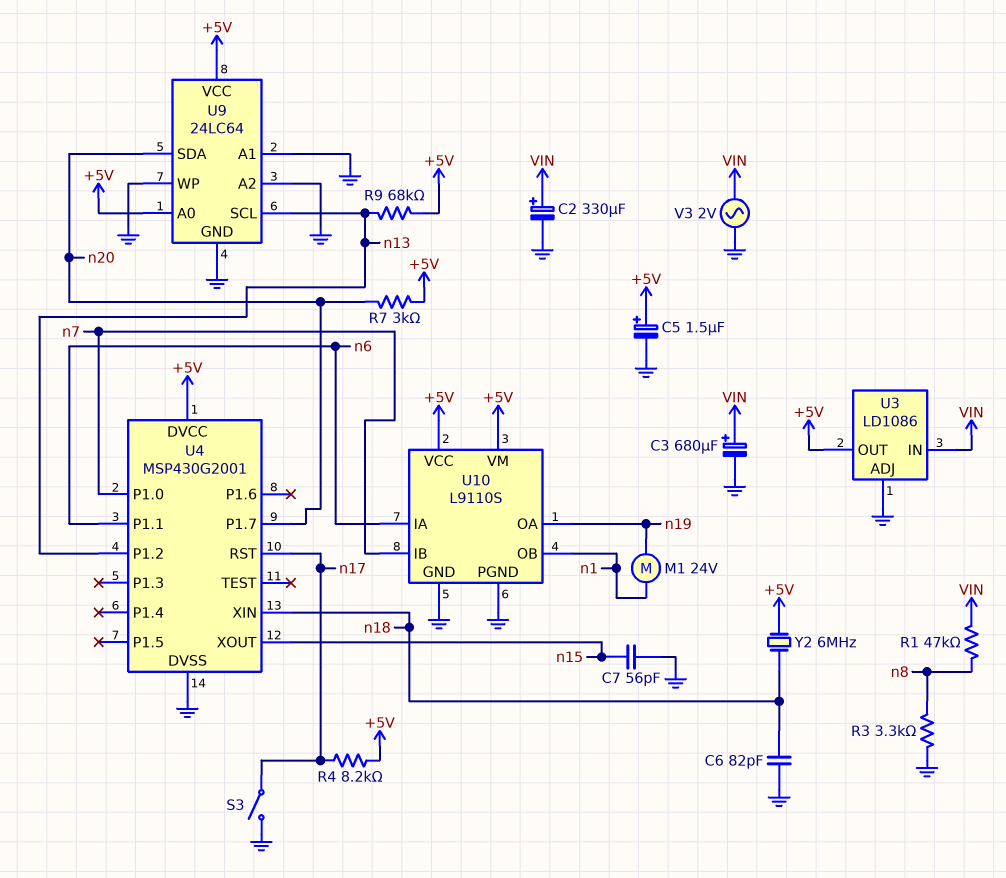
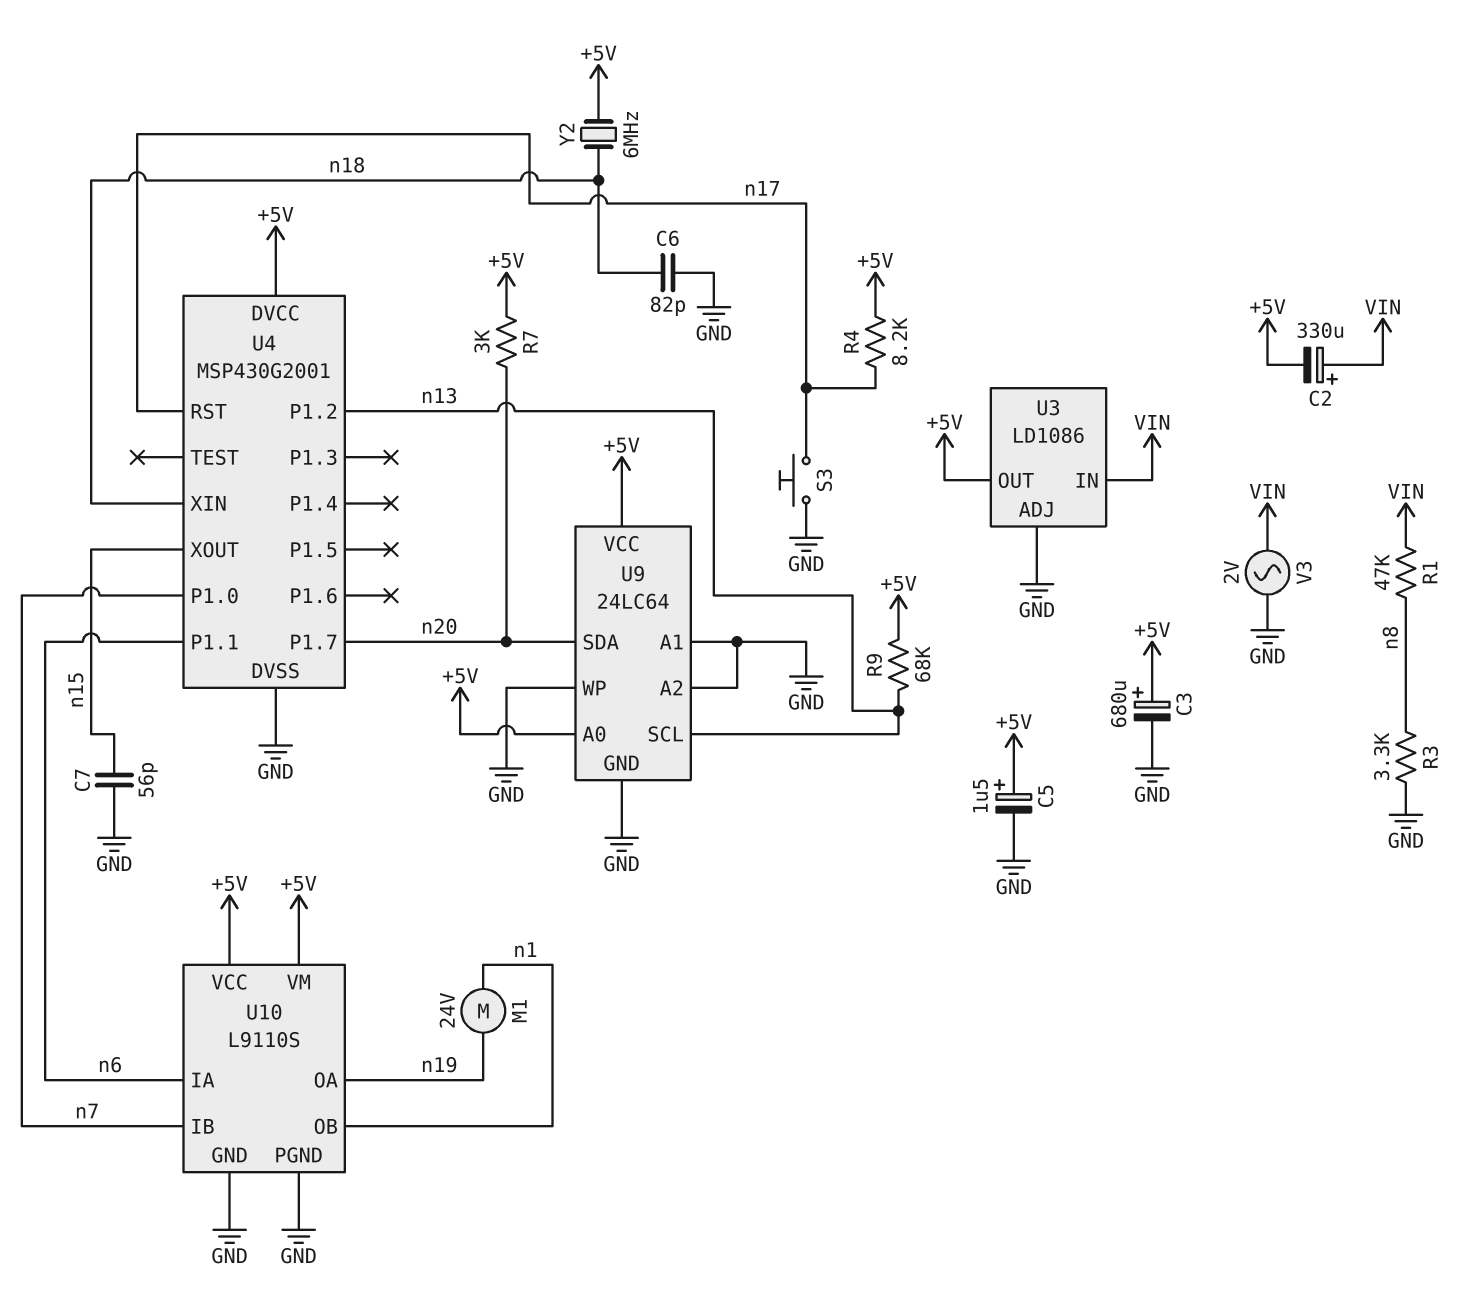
C2: 330uF (plus VIN, minus GND) -> 330uF (plus VIN, minus +5V)
C3: 680uF (plus VIN, minus GND) -> 680uF (plus +5V, minus GND)
S3: switch (GND, n17) -> button (GND, n17)

